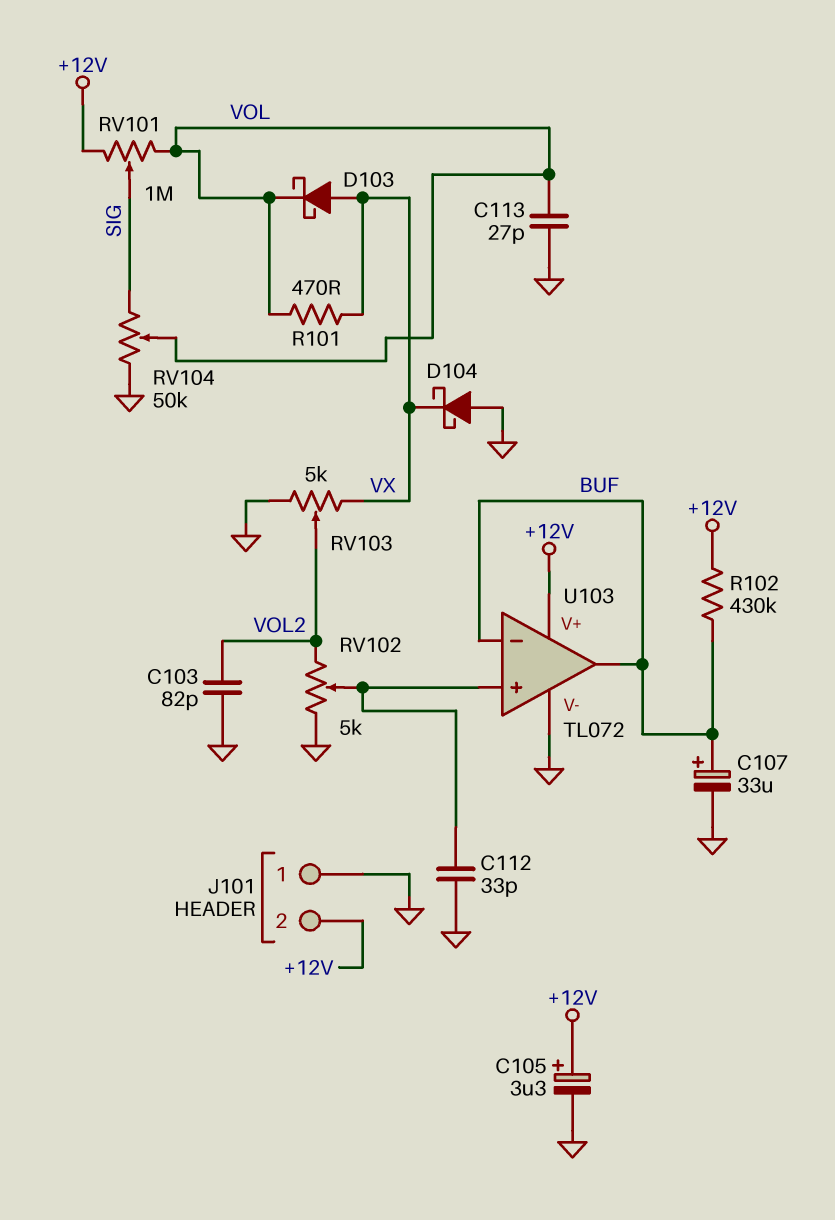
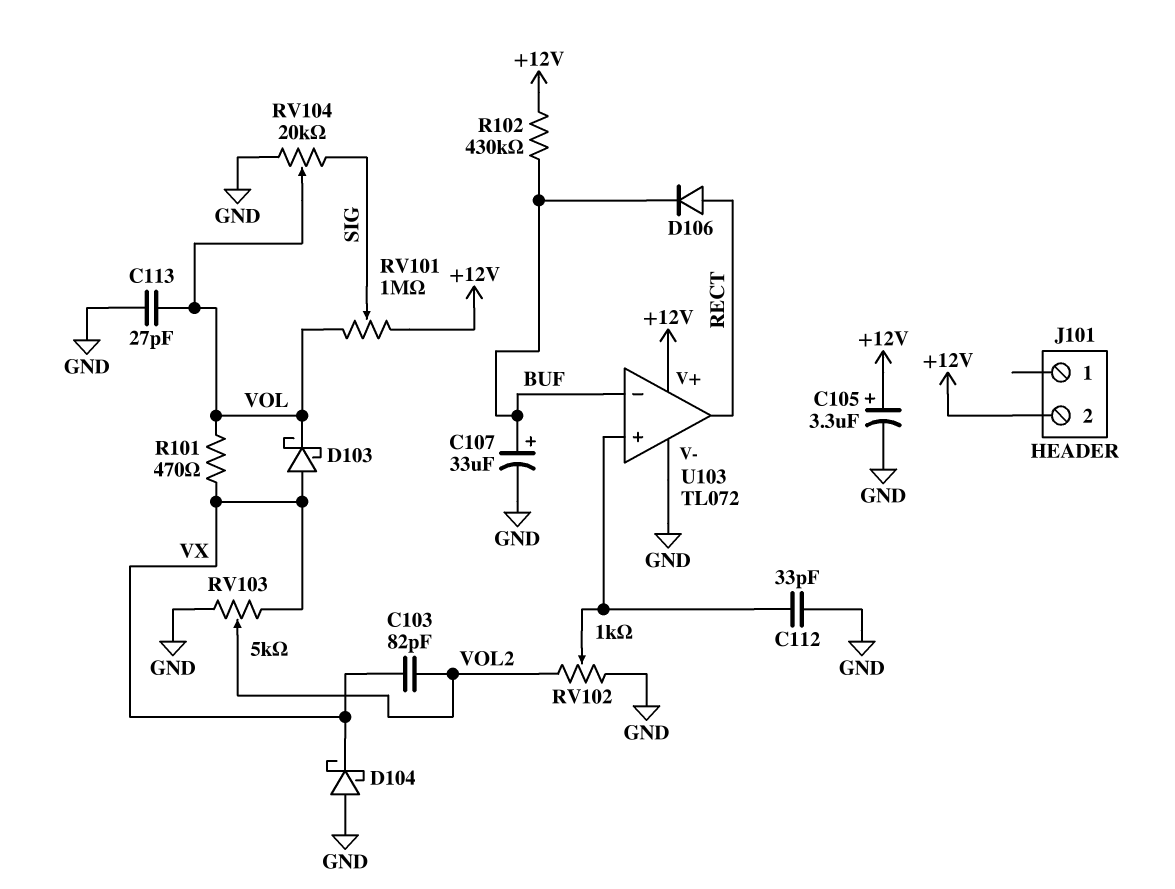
C103: 82pF (GND, VOL2) -> 82pF (VOL2, VX)
D106: none -> diode (A RECT, K BUF)
J101 pin 1: GND -> none
RV102: 5k (GND, VOL2, wiper U103/in+) -> 1k (GND, VOL2, wiper U103/in+)
RV104: 50k (GND, SIG, wiper VOL) -> 20k (GND, SIG, wiper VOL)
U103 pin out: BUF -> RECT

